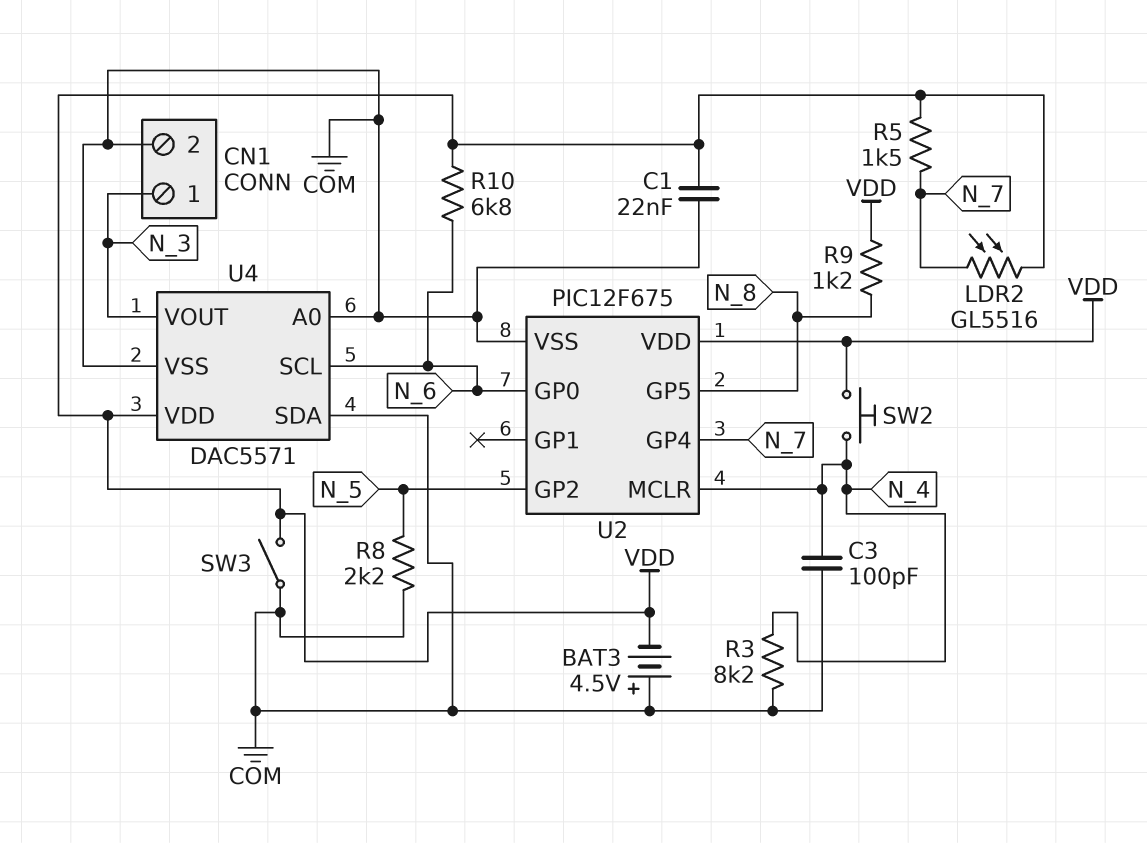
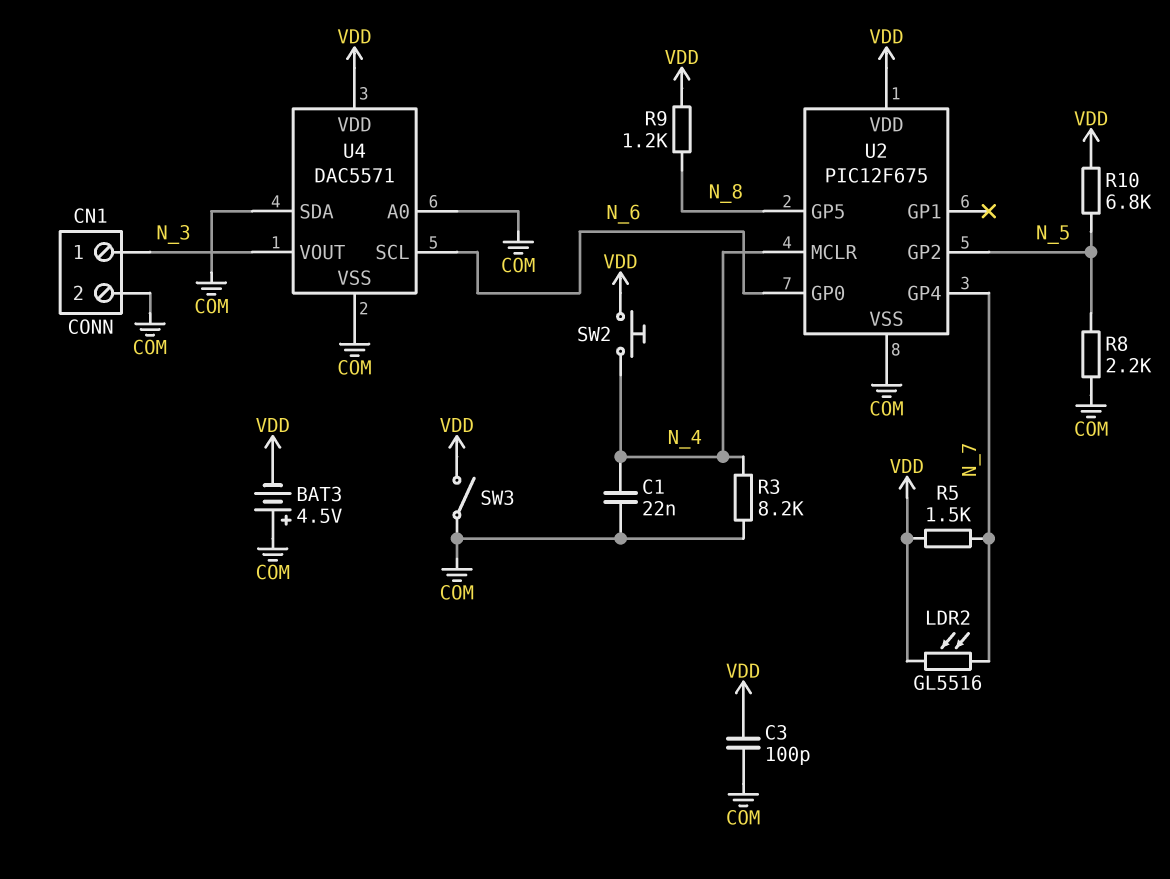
C1: 22nF (COM, VDD) -> 22nF (COM, N_4)
C3: 100pF (COM, N_4) -> 100pF (COM, VDD)
R10: 6.8k (N_6, VDD) -> 6.8k (N_5, VDD)

